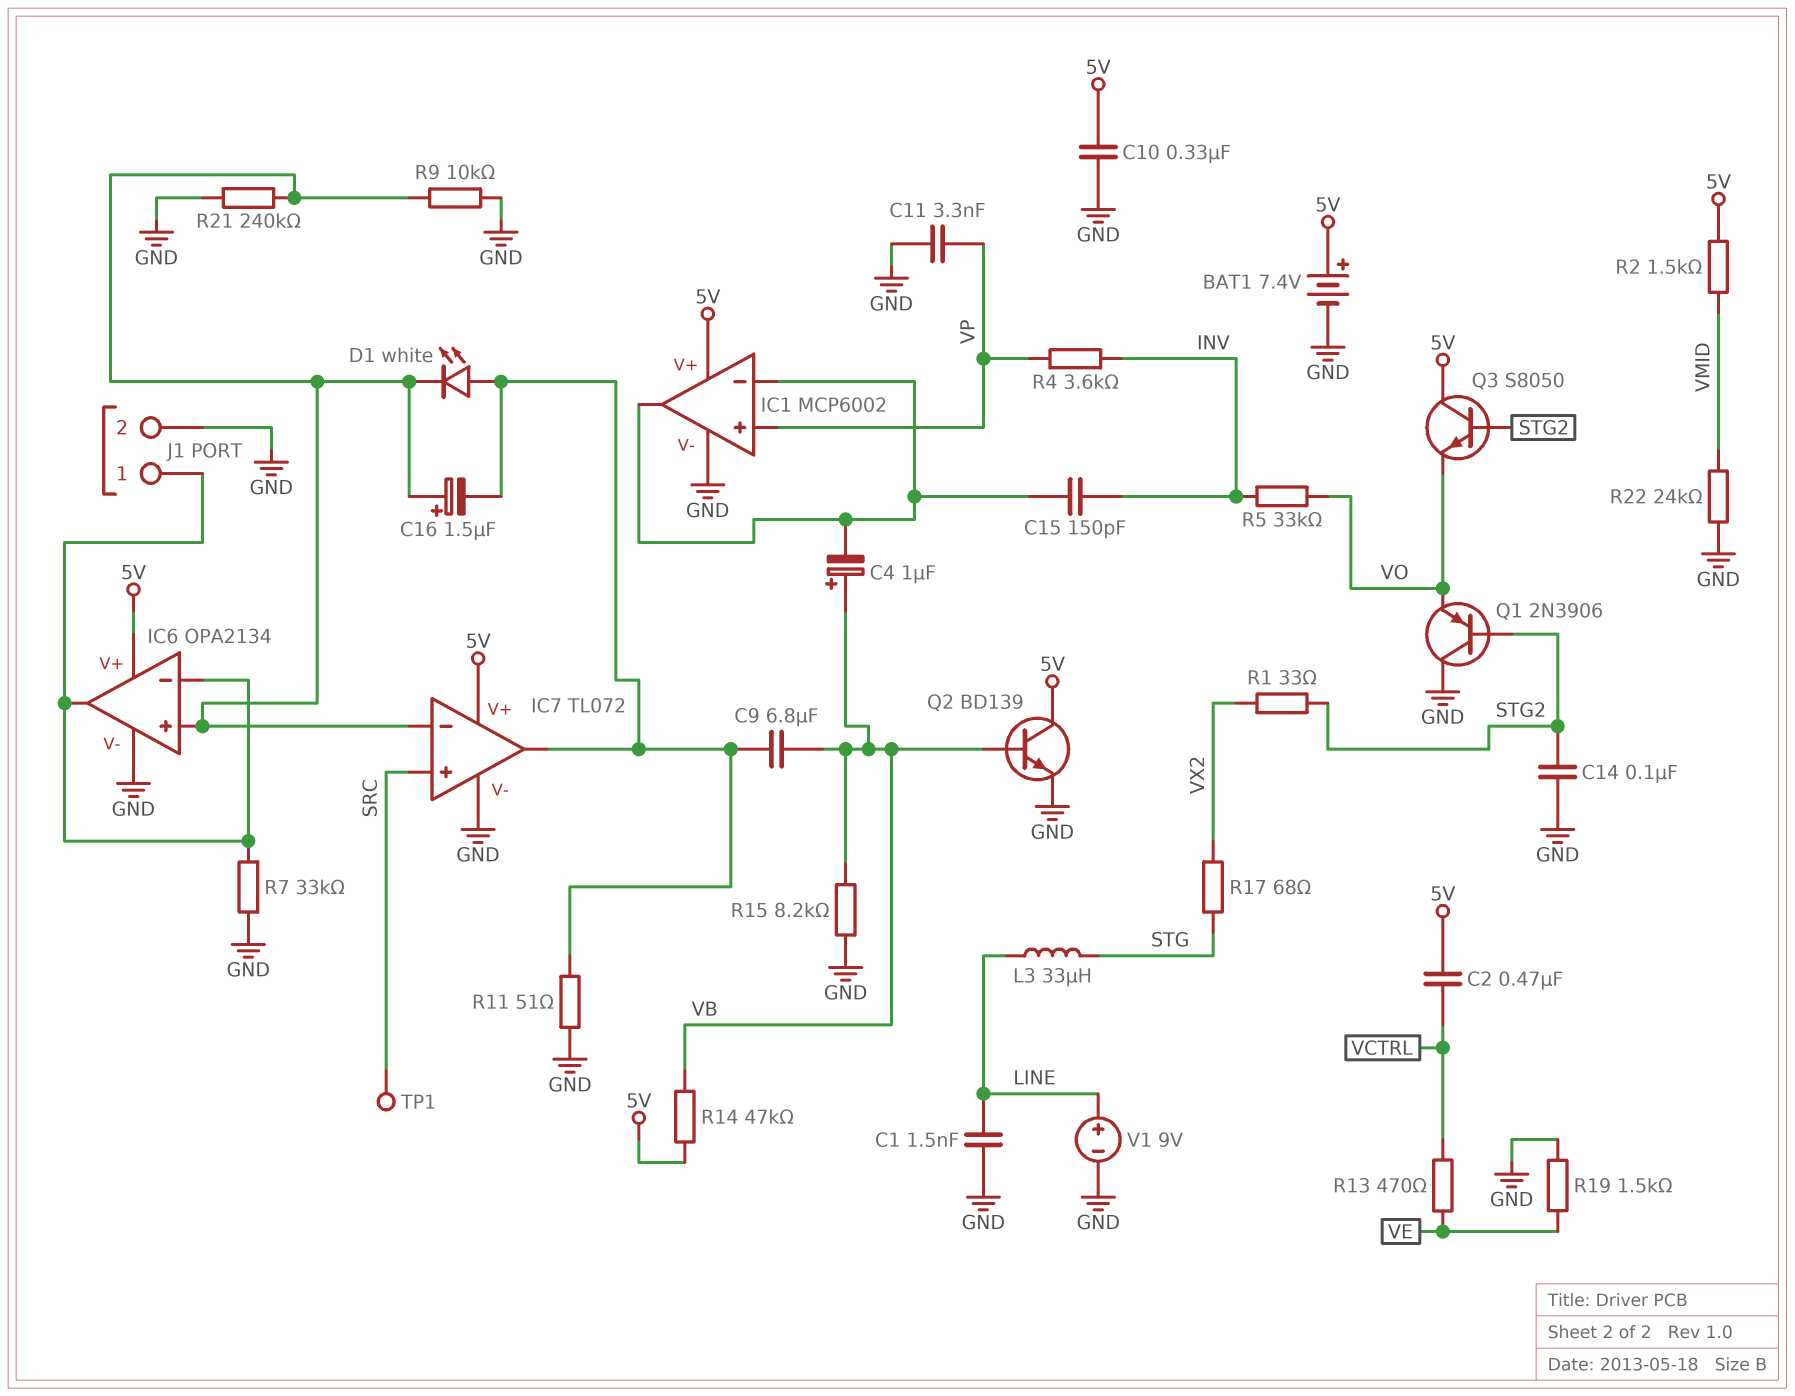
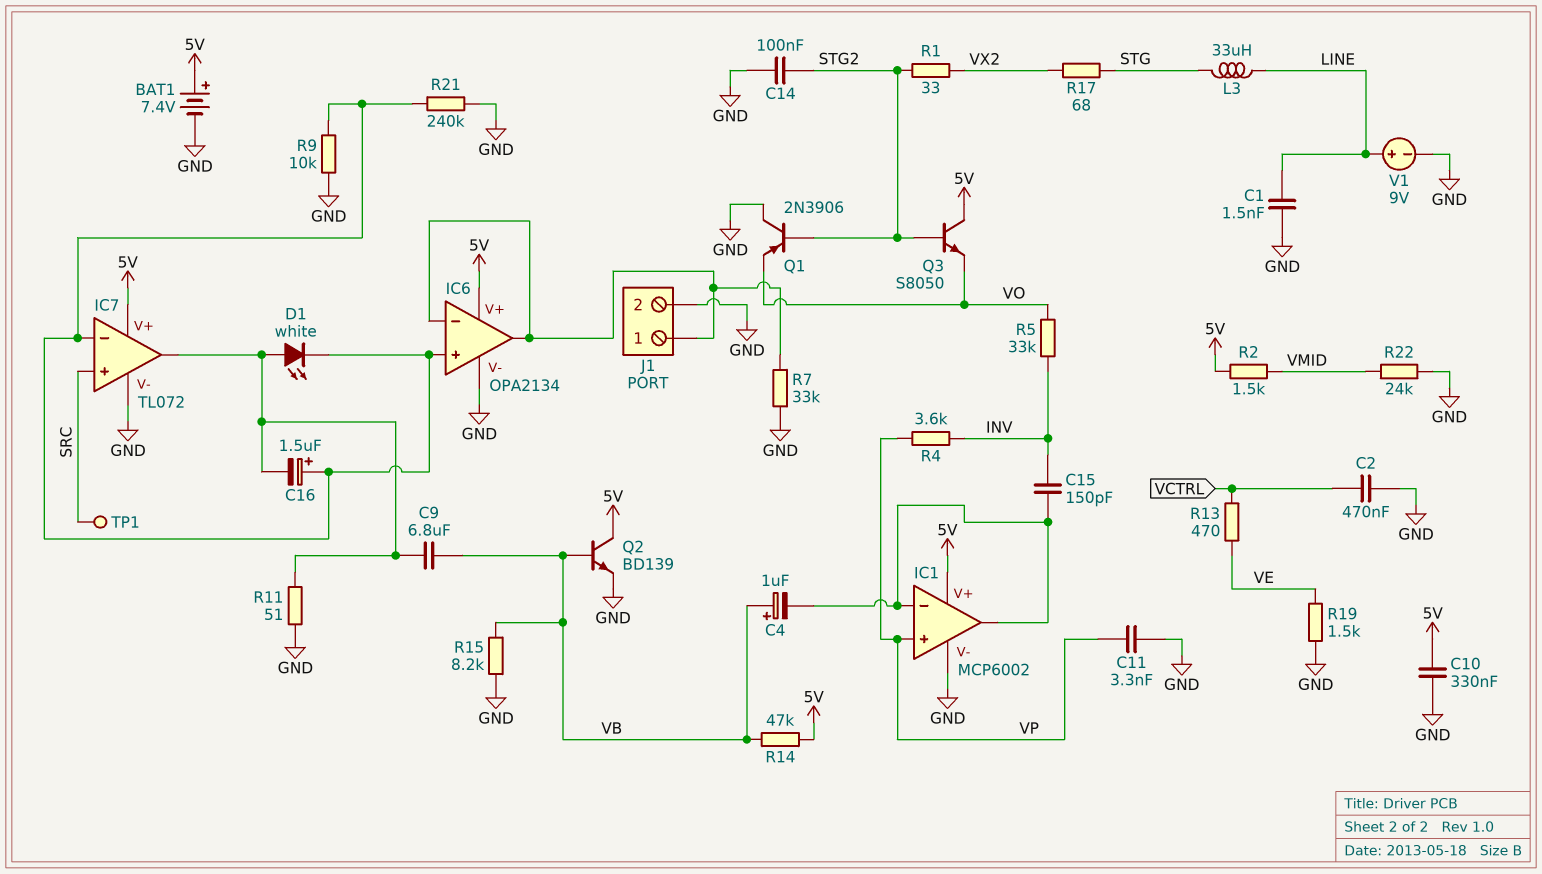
C2: 470nF (5V, VCTRL) -> 470nF (GND, VCTRL)

